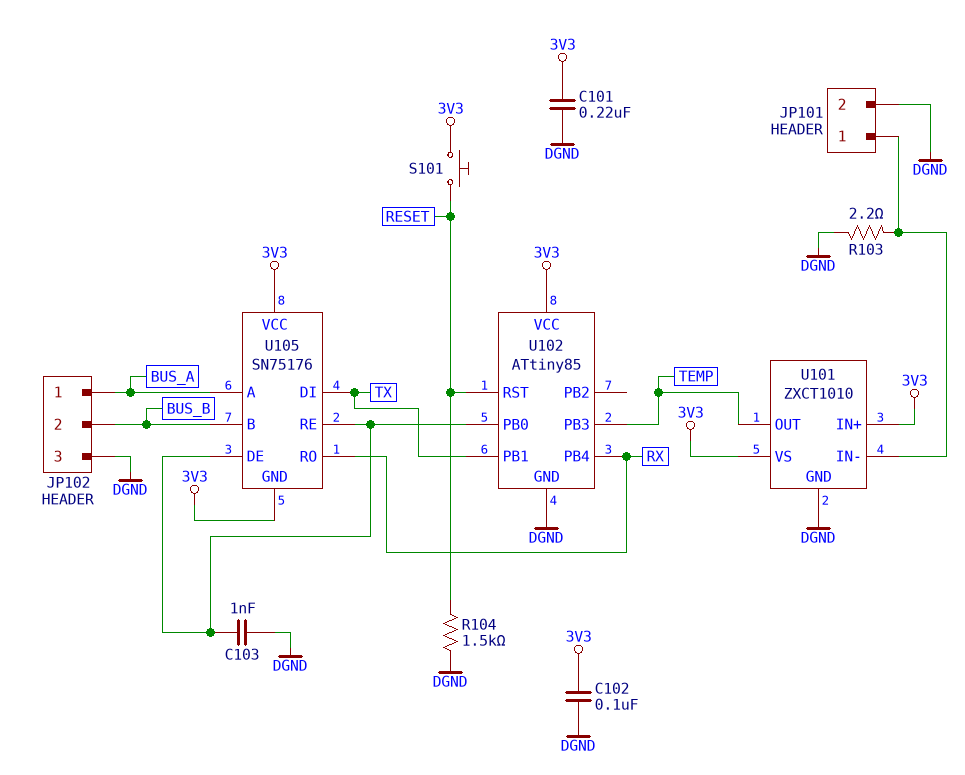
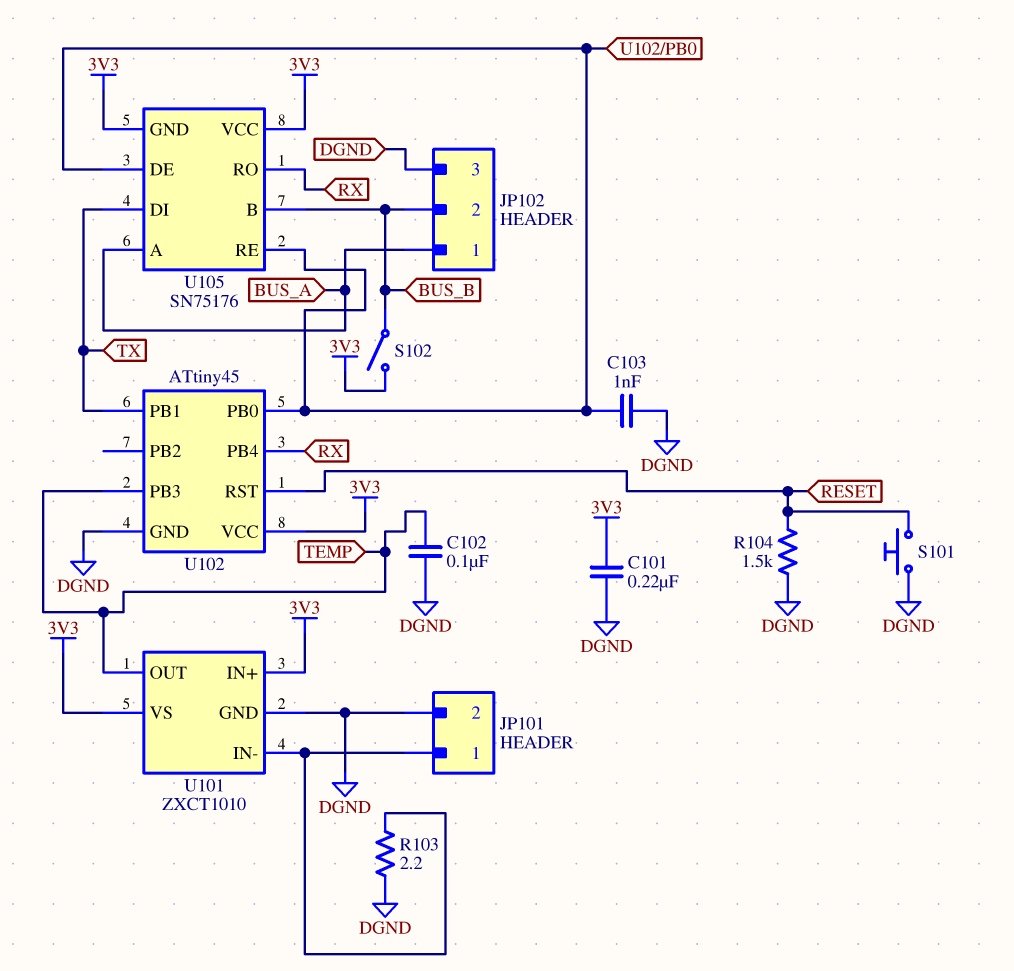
C102: 100nF (3V3, DGND) -> 100nF (DGND, TEMP)
S101: button (3V3, RESET) -> button (DGND, RESET)
S102: none -> switch (3V3, BUS_B)
U102: ATtiny85 -> ATtiny45

